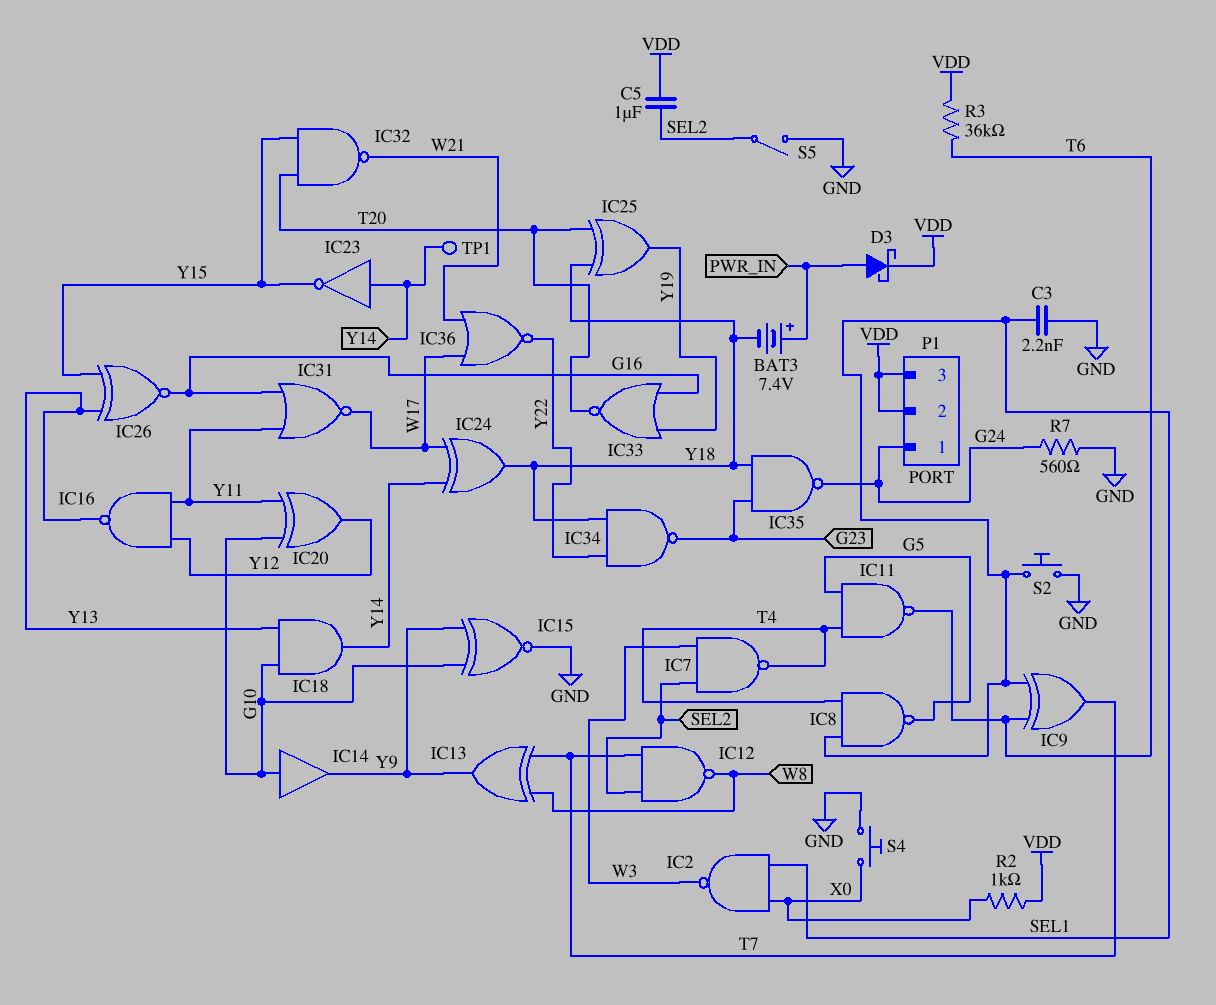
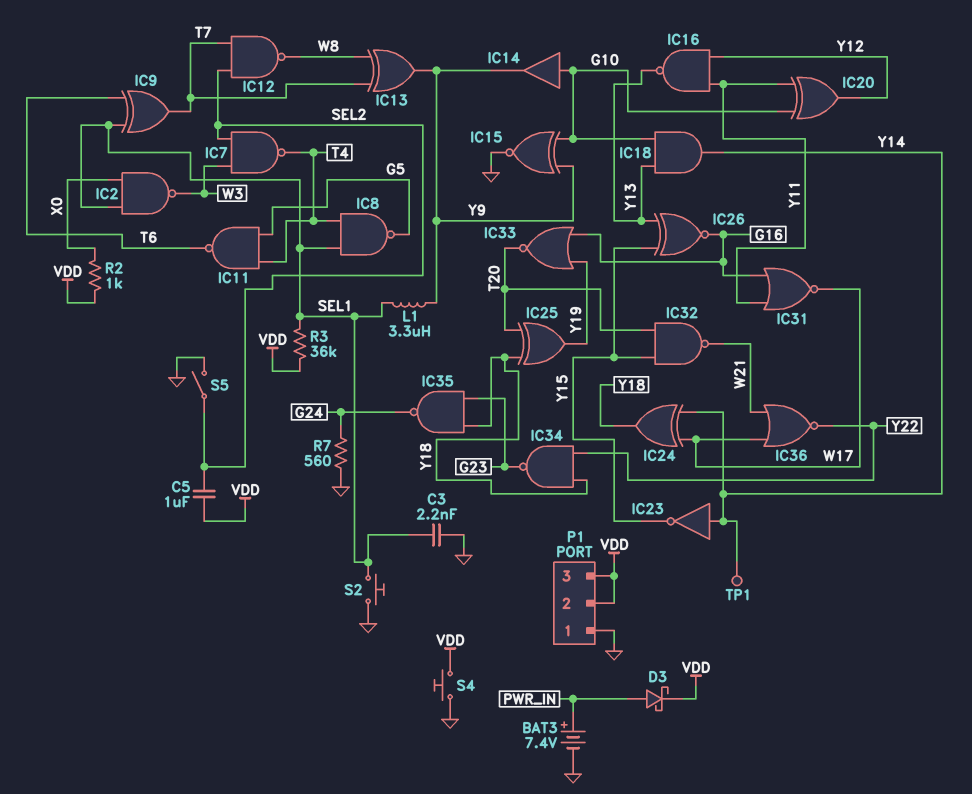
BAT3: 7.4V (plus PWR_IN, minus Y18) -> 7.4V (plus PWR_IN, minus GND)
L1: none -> 3.3uH (SEL1, Y9)
P1 pin 1: G24 -> GND
R3: 36k (T6, VDD) -> 36k (SEL1, VDD)
S4: button (GND, X0) -> button (GND, VDD)

